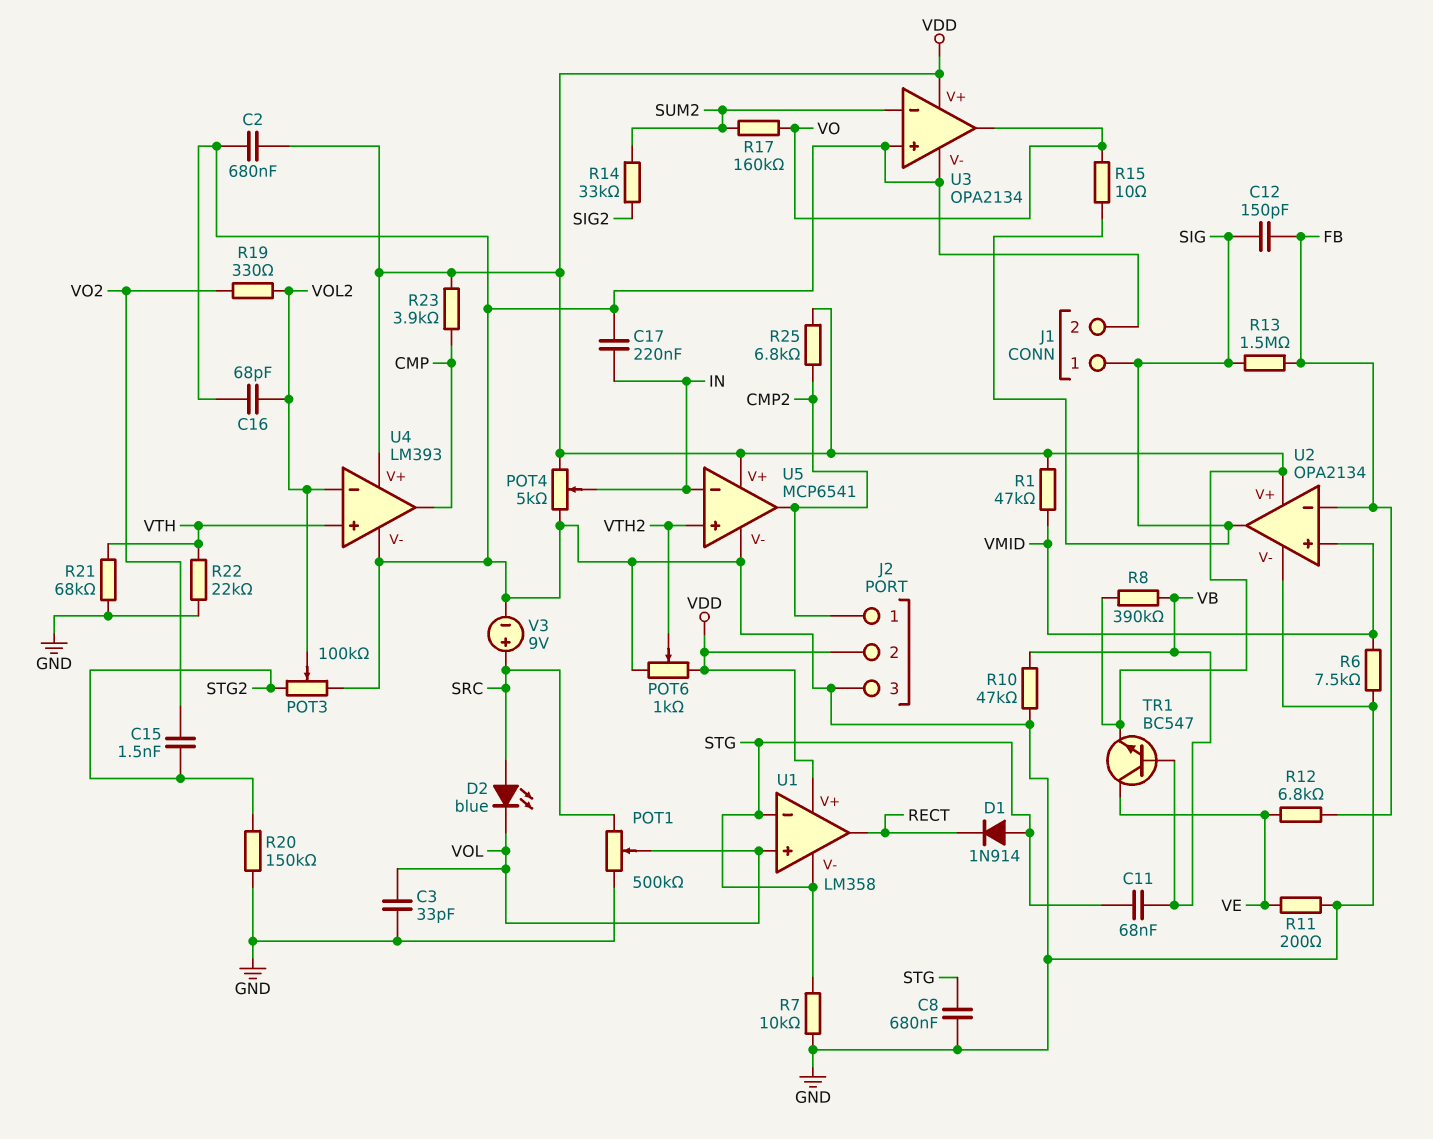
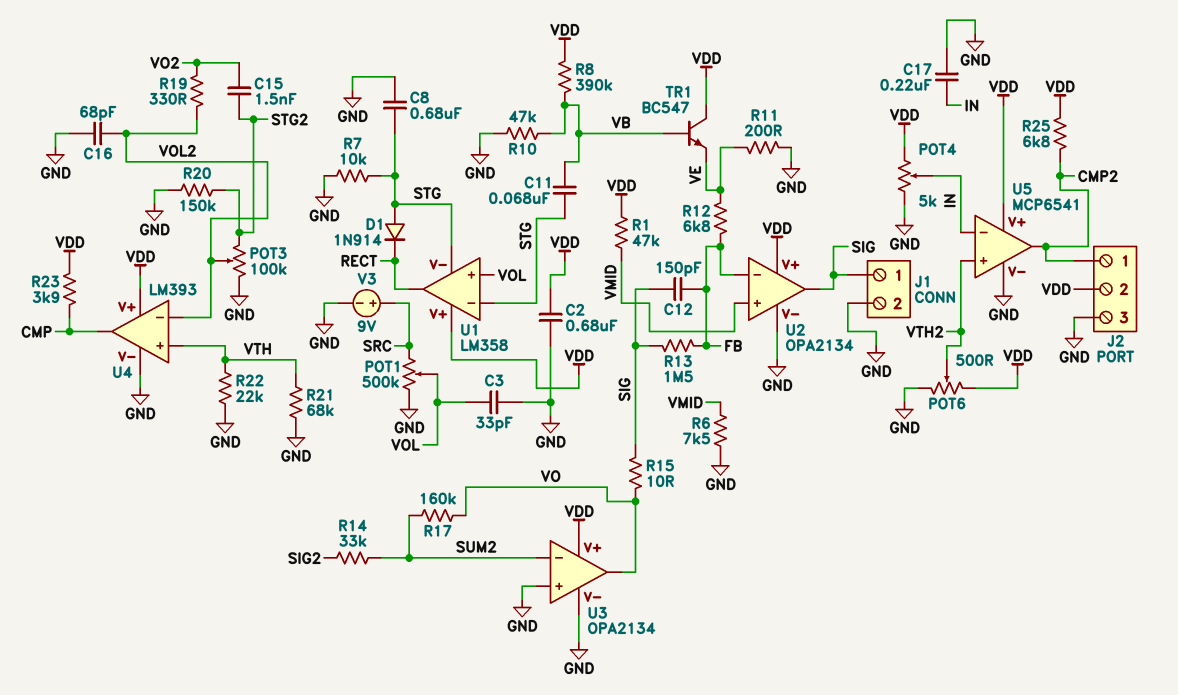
D2: LED blue (A SRC, K VOL) -> none
POT6: 1k (GND, VDD, wiper VTH2) -> 500 (GND, VDD, wiper VTH2)
TR1: NPN BC547 (B VB, C VE, E VDD) -> NPN BC547 (B VB, C VDD, E VE)

